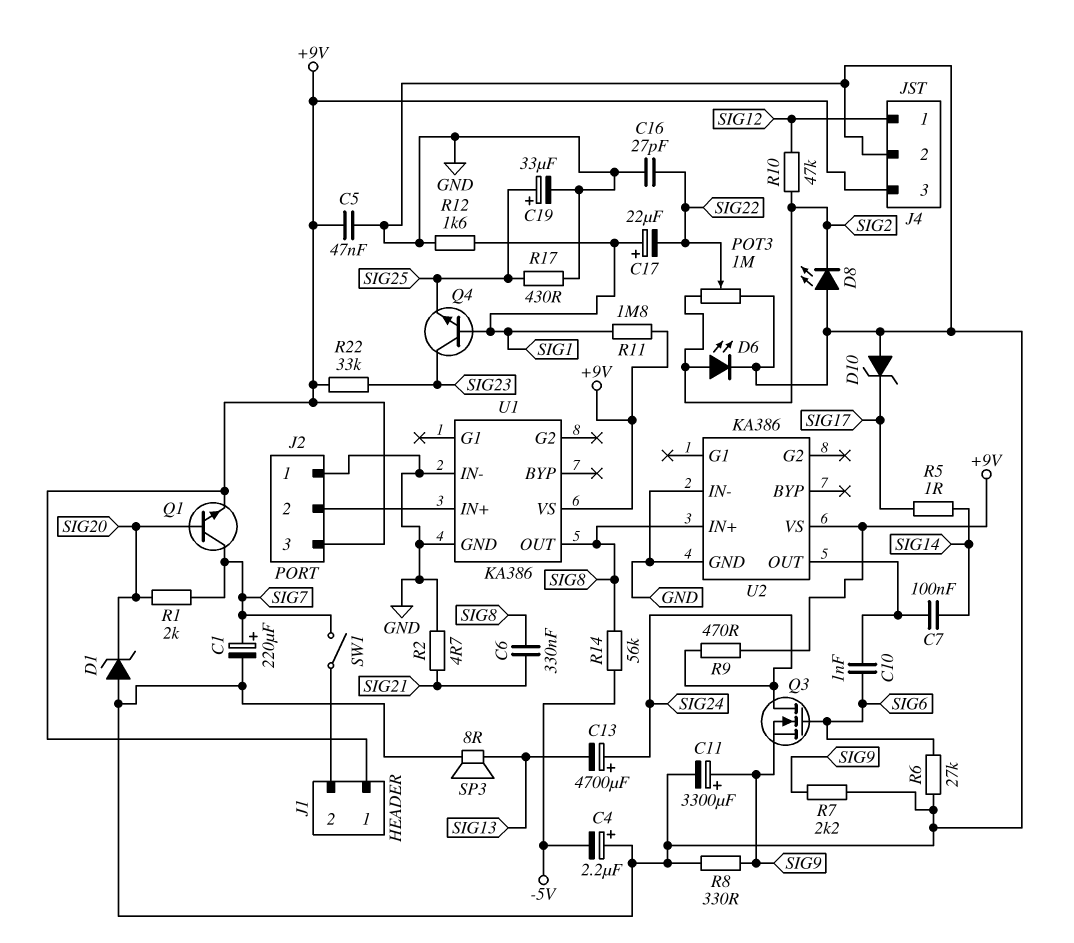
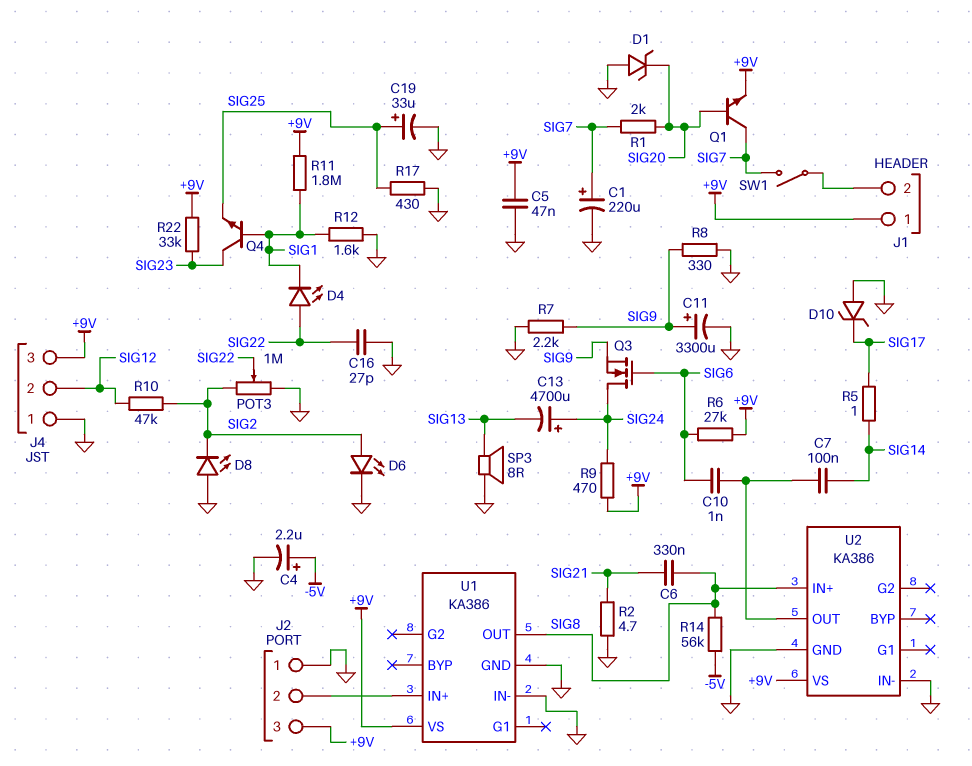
C4: 2.2uF (plus GND, minus -5V) -> 2.2uF (plus -5V, minus GND)
C17: 22uF (plus SIG1, minus SIG22) -> none
D4: none -> LED (A SIG22, K SIG1)
J4 pin 1: SIG12 -> GND
J4 pin 2: GND -> SIG12
R6: 27k (GND, SIG6) -> 27k (+9V, SIG6)

